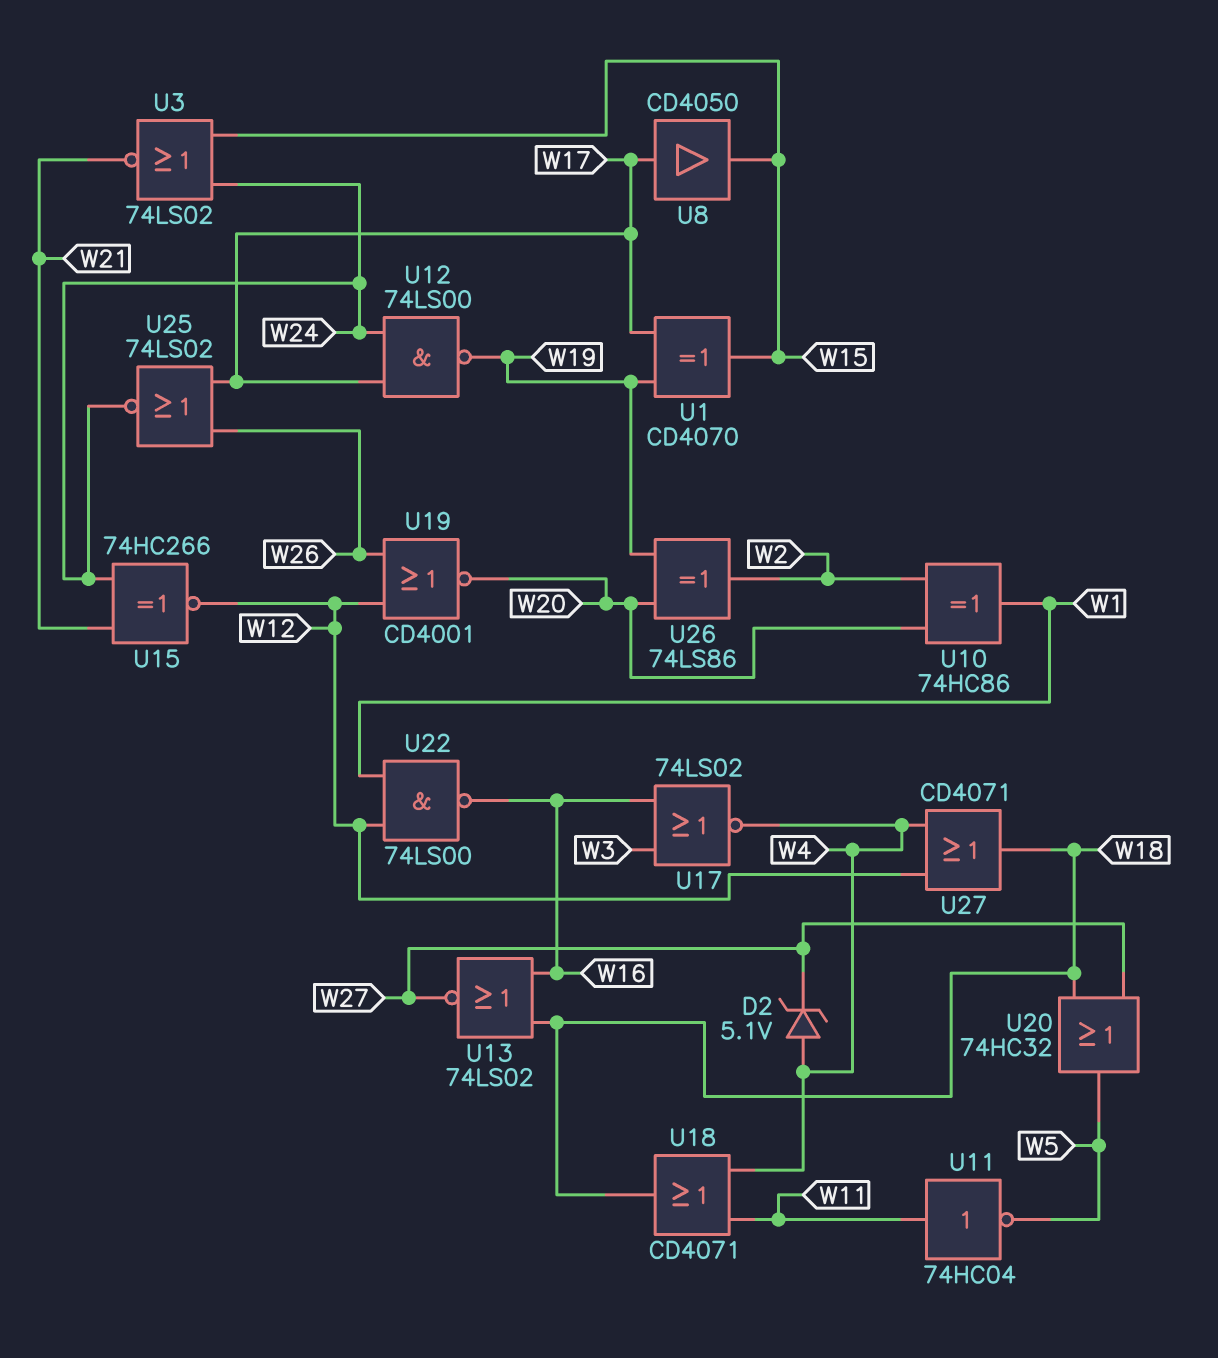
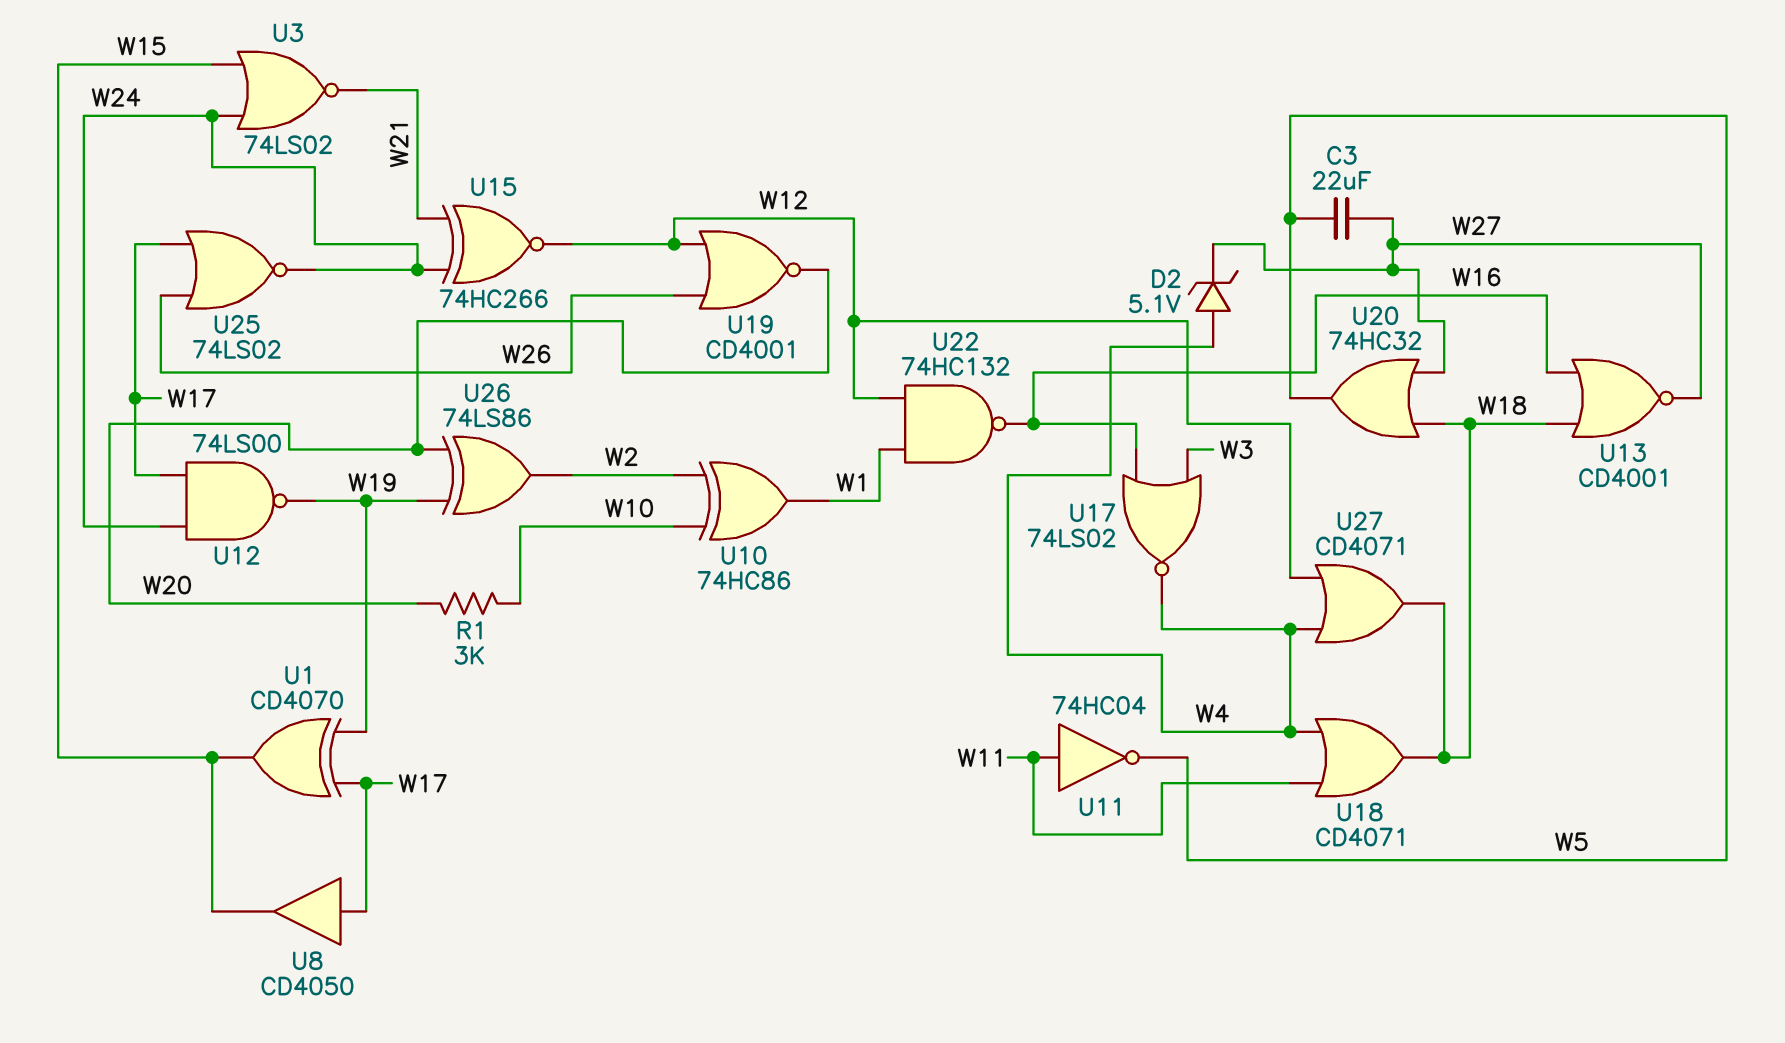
C3: none -> 22uF (W5, W27)
R1: none -> 3k (W10, W20)
U10: XOR 74HC86 (in W2, in W20, out W1) -> XOR 74HC86 (in W2, in W10, out W1)
U13: NOR 74LS02 (in W16, in W18, out W27) -> NOR CD4001 (in W16, in W18, out W27)
U22: NAND 74LS00 (in W1, in W12, out W16) -> NAND 74HC132 (in W1, in W12, out W16)

